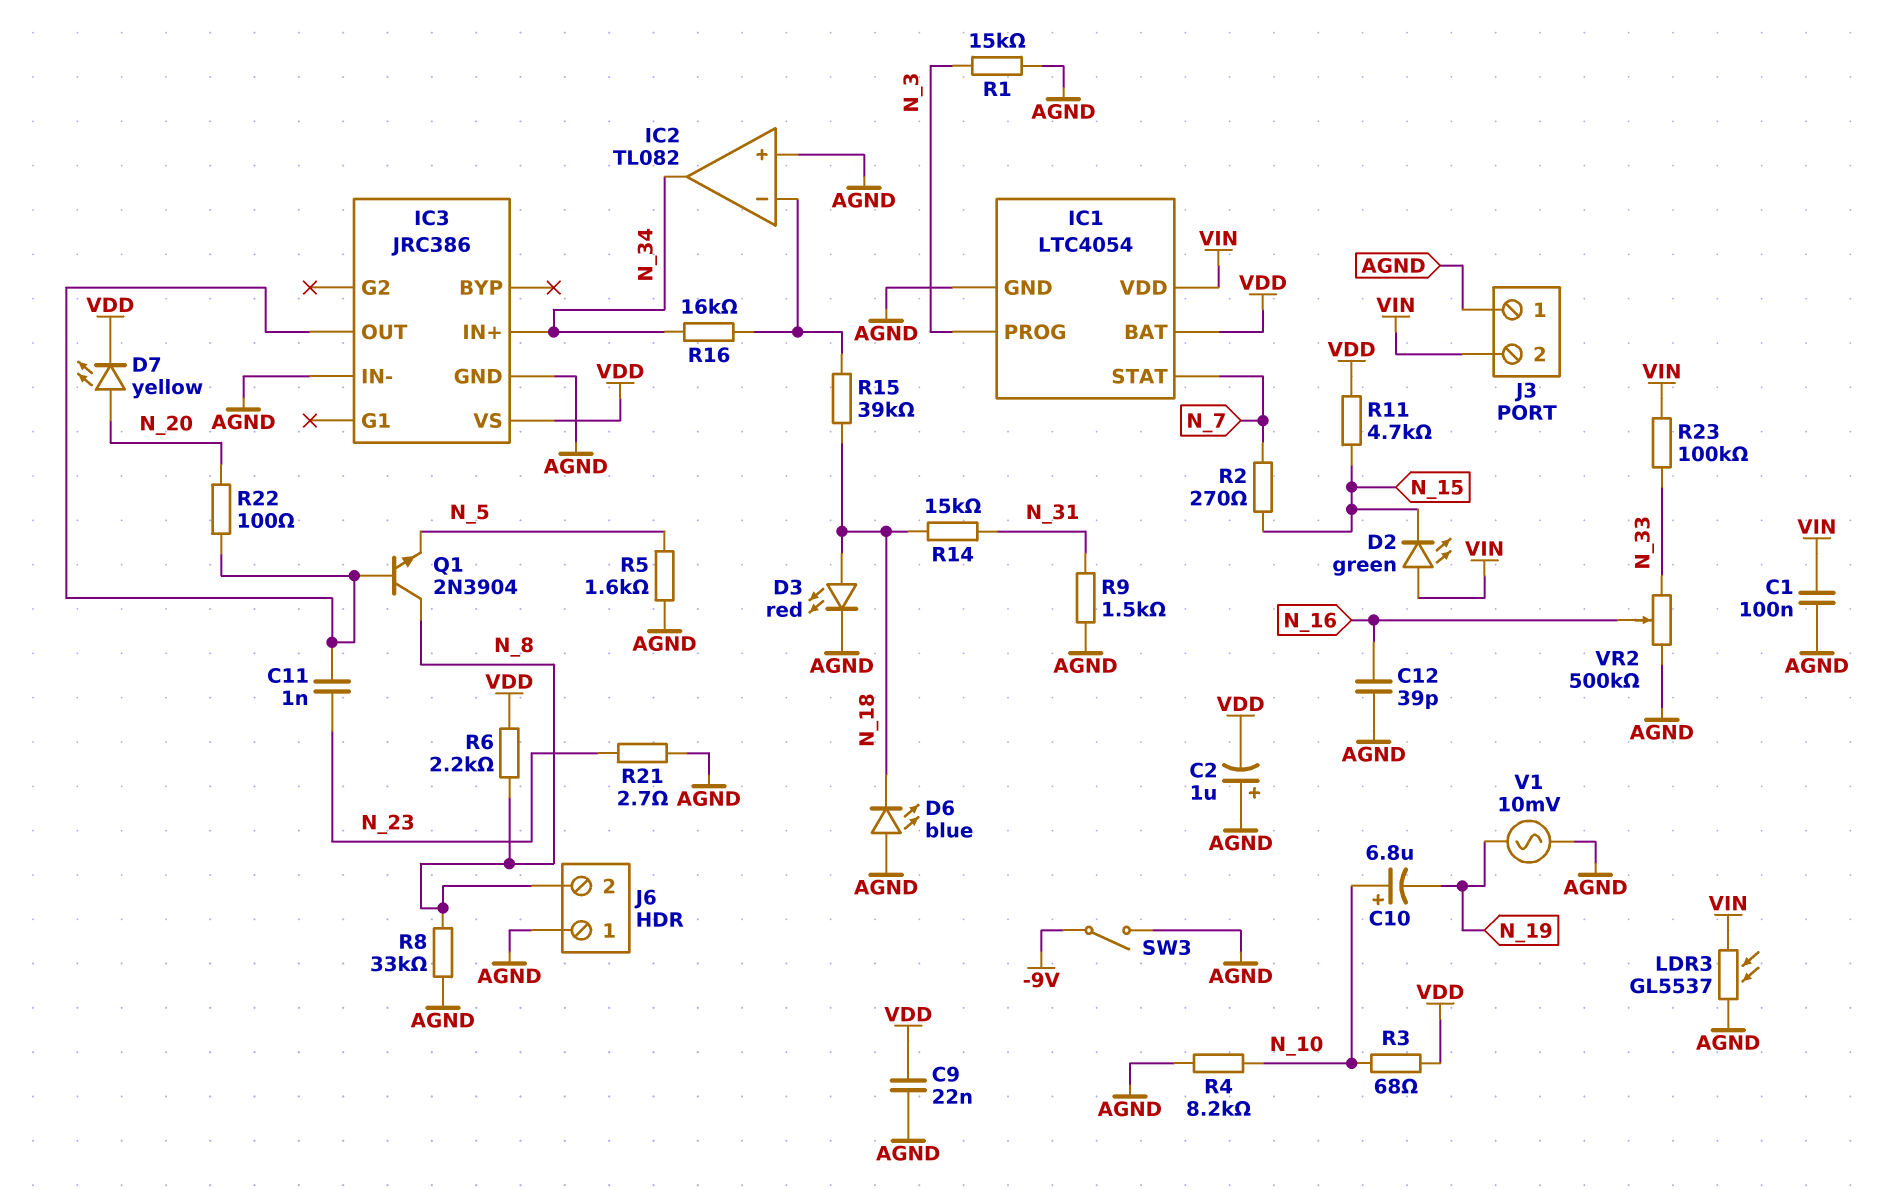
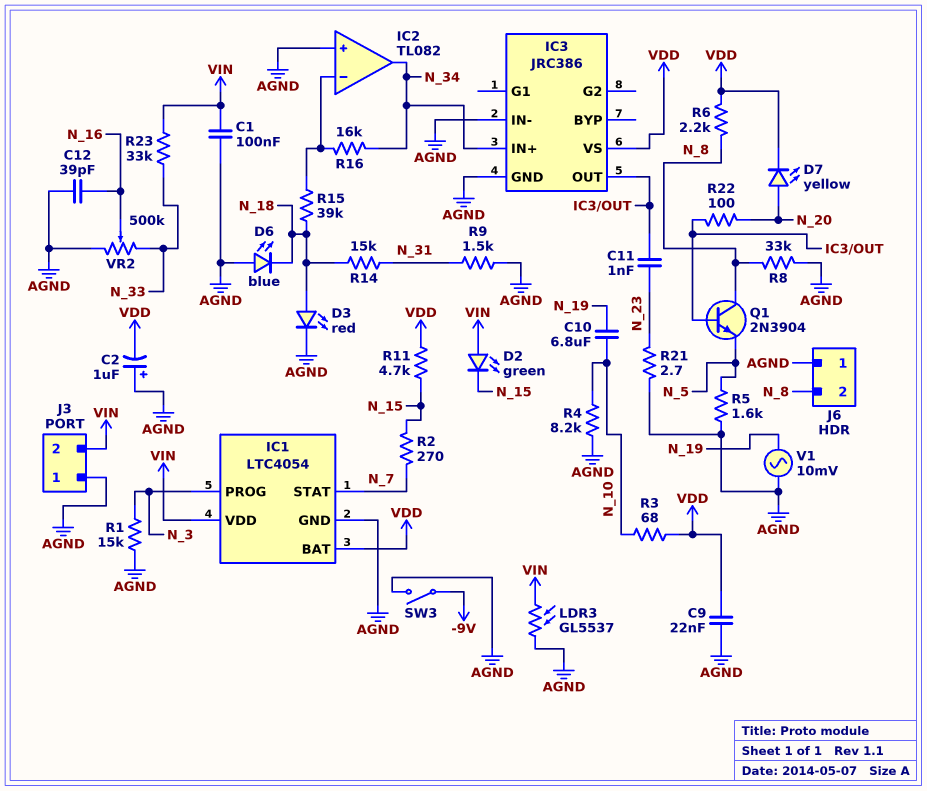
C10: 6.8uF (plus N_10, minus N_19) -> 6.8uF (N_10, N_19)
R23: 100k (N_33, VIN) -> 33k (N_33, VIN)

